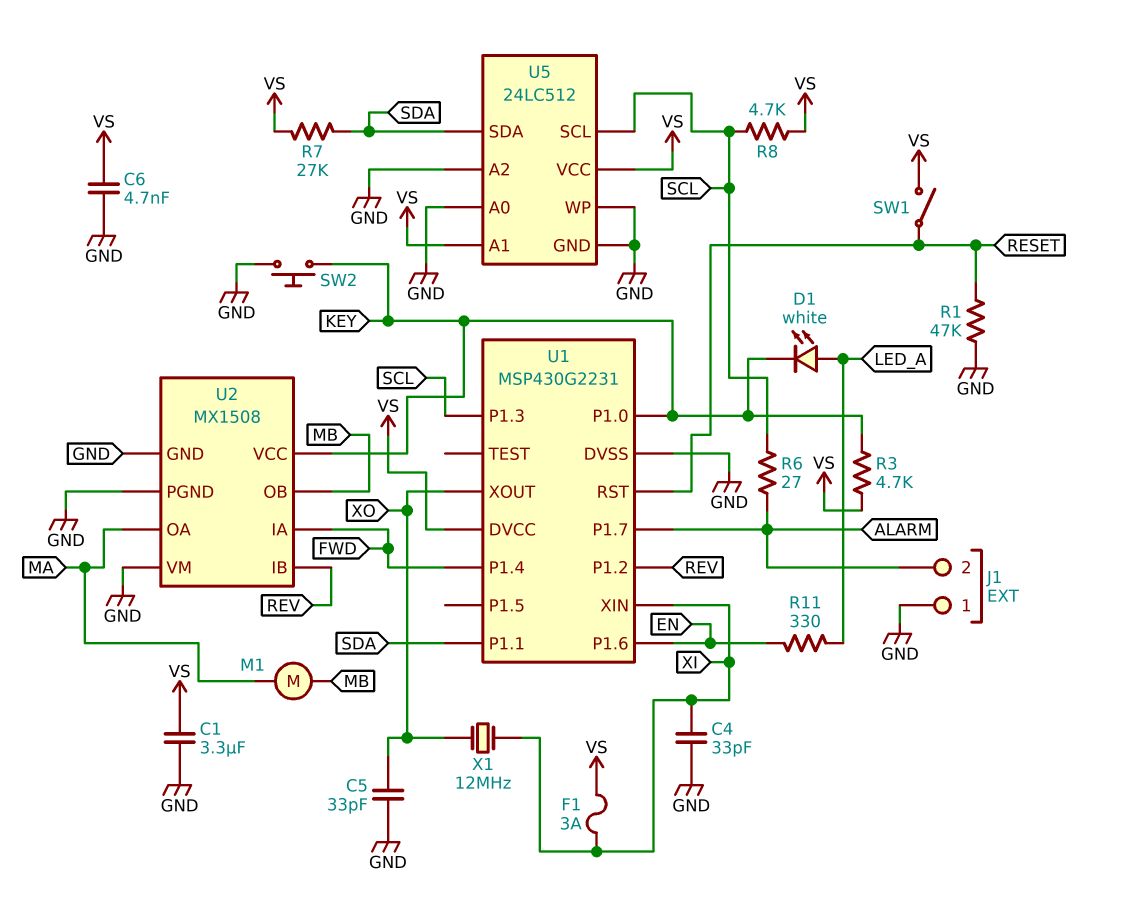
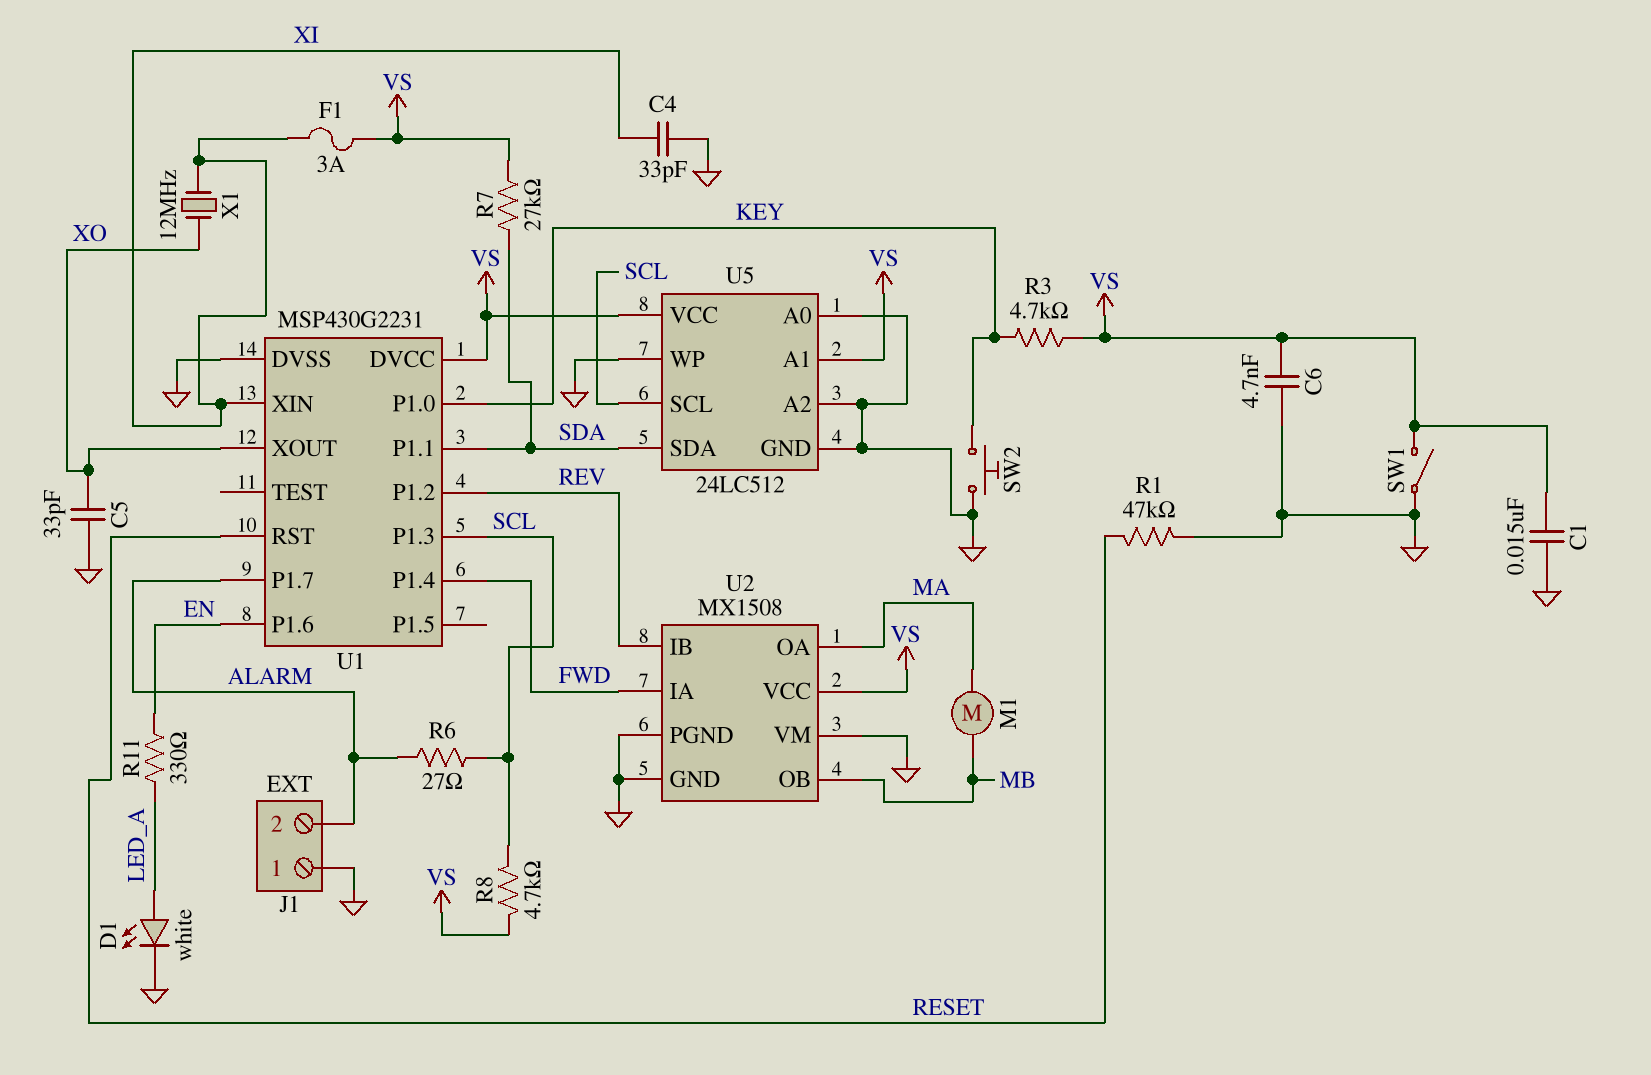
C1: 3.3uF (GND, VS) -> 15nF (GND, VS)
D1: LED white (A LED_A, K KEY) -> LED white (A LED_A, K GND)
SW1: switch (RESET, VS) -> switch (GND, VS)
U2 pin VCC: KEY -> VS

